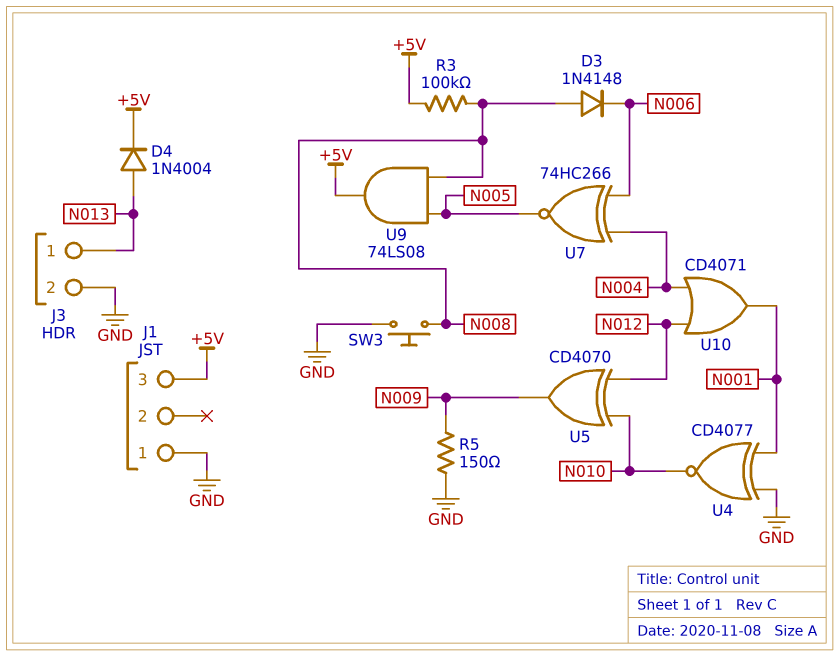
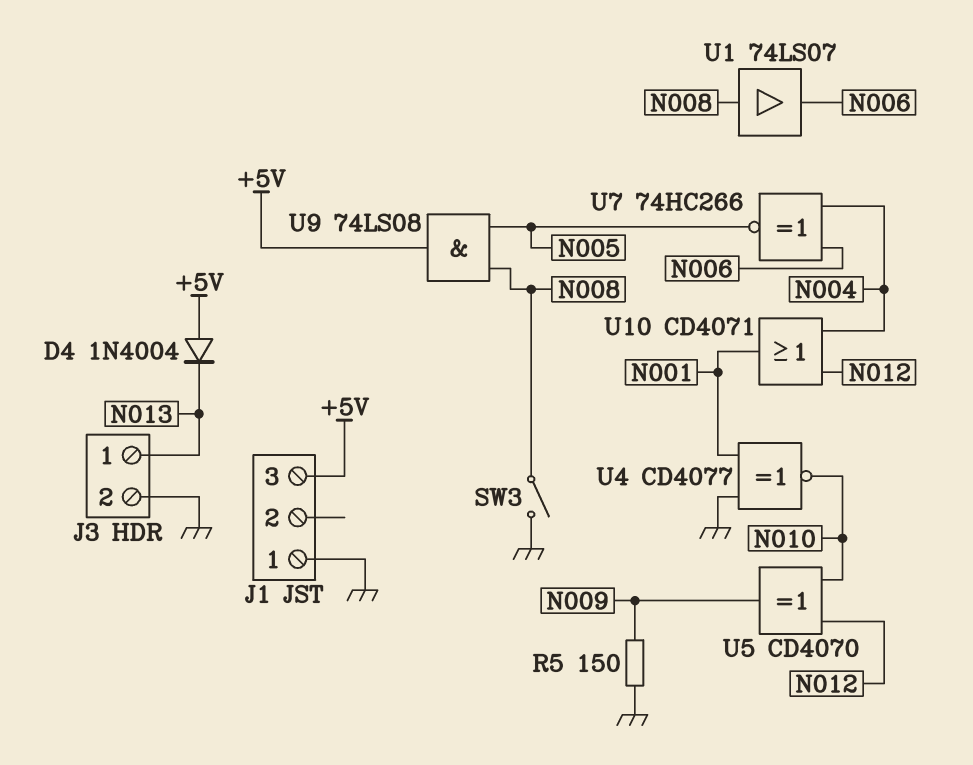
D3: diode 1N4148 (A N008, K N006) -> none
D4: diode 1N4004 (A N013, K +5V) -> diode 1N4004 (A +5V, K N013)
R3: 100k (+5V, N008) -> none
SW3: button (GND, N008) -> switch (GND, N008)
U1: none -> buffer 74LS07 (in N008, out N006)

